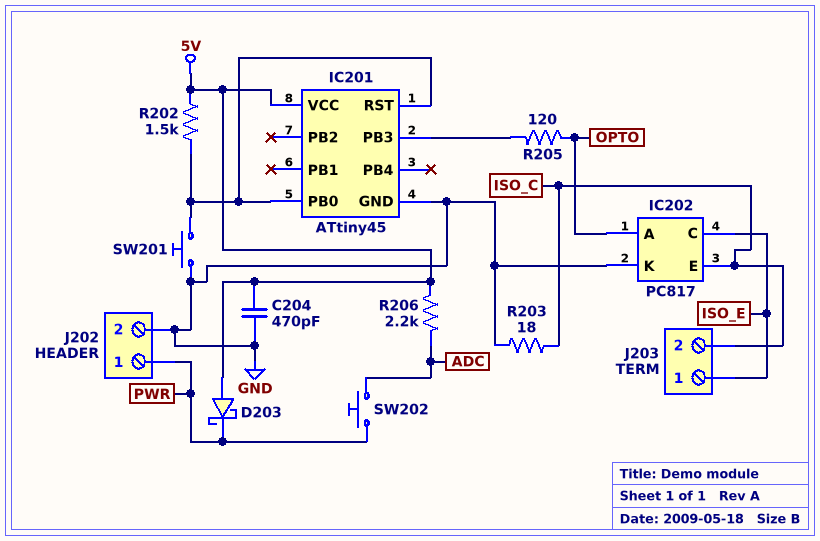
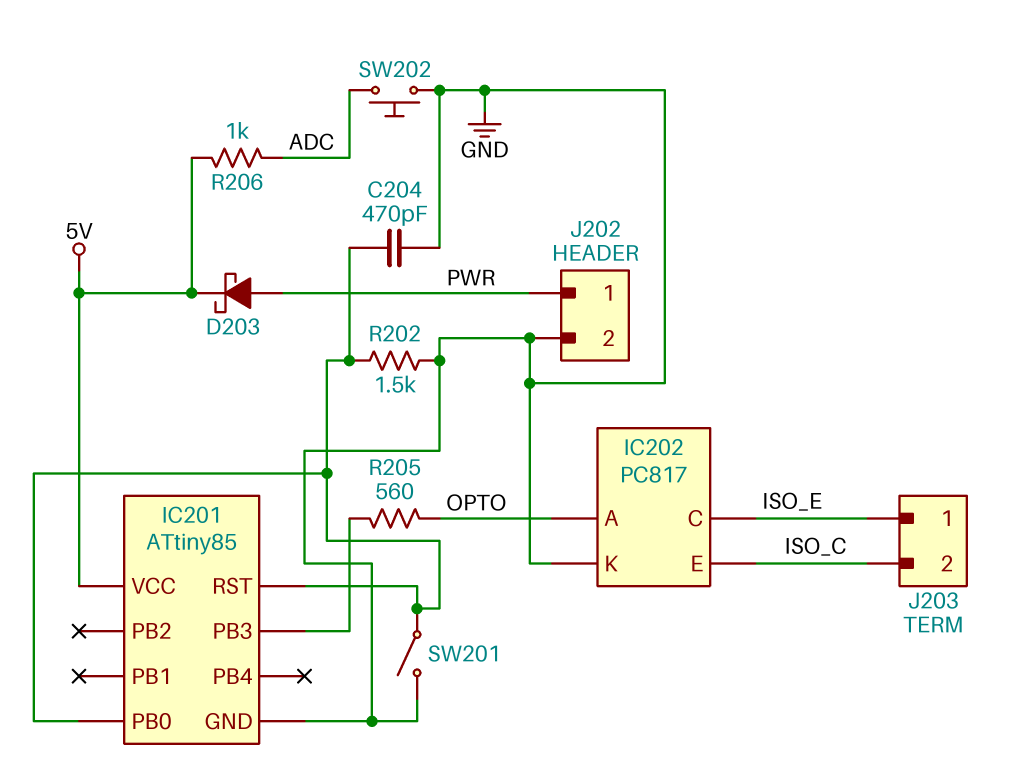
C204: 470pF (5V, GND) -> 470pF (GND, IC201/PB0)
D203: schottky (A 5V, K PWR) -> schottky (A PWR, K 5V)
IC201: ATtiny45 -> ATtiny85
R202: 1.5k (5V, IC201/PB0) -> 1.5k (GND, IC201/PB0)
R203: 18 (GND, ISO_C) -> none
R205: 120 (IC201/PB3, OPTO) -> 560 (IC201/PB3, OPTO)
R206: 2.2k (5V, ADC) -> 1k (5V, ADC)
SW201: button (GND, IC201/PB0) -> switch (GND, IC201/PB0)
SW202: button (ADC, PWR) -> button (ADC, GND)

